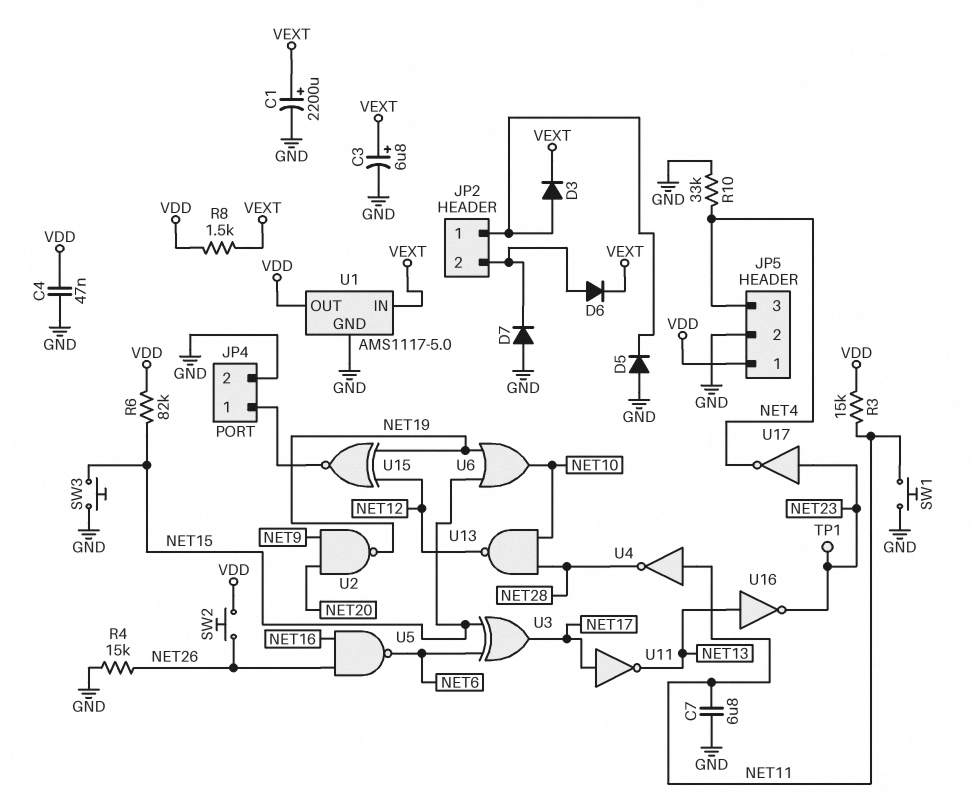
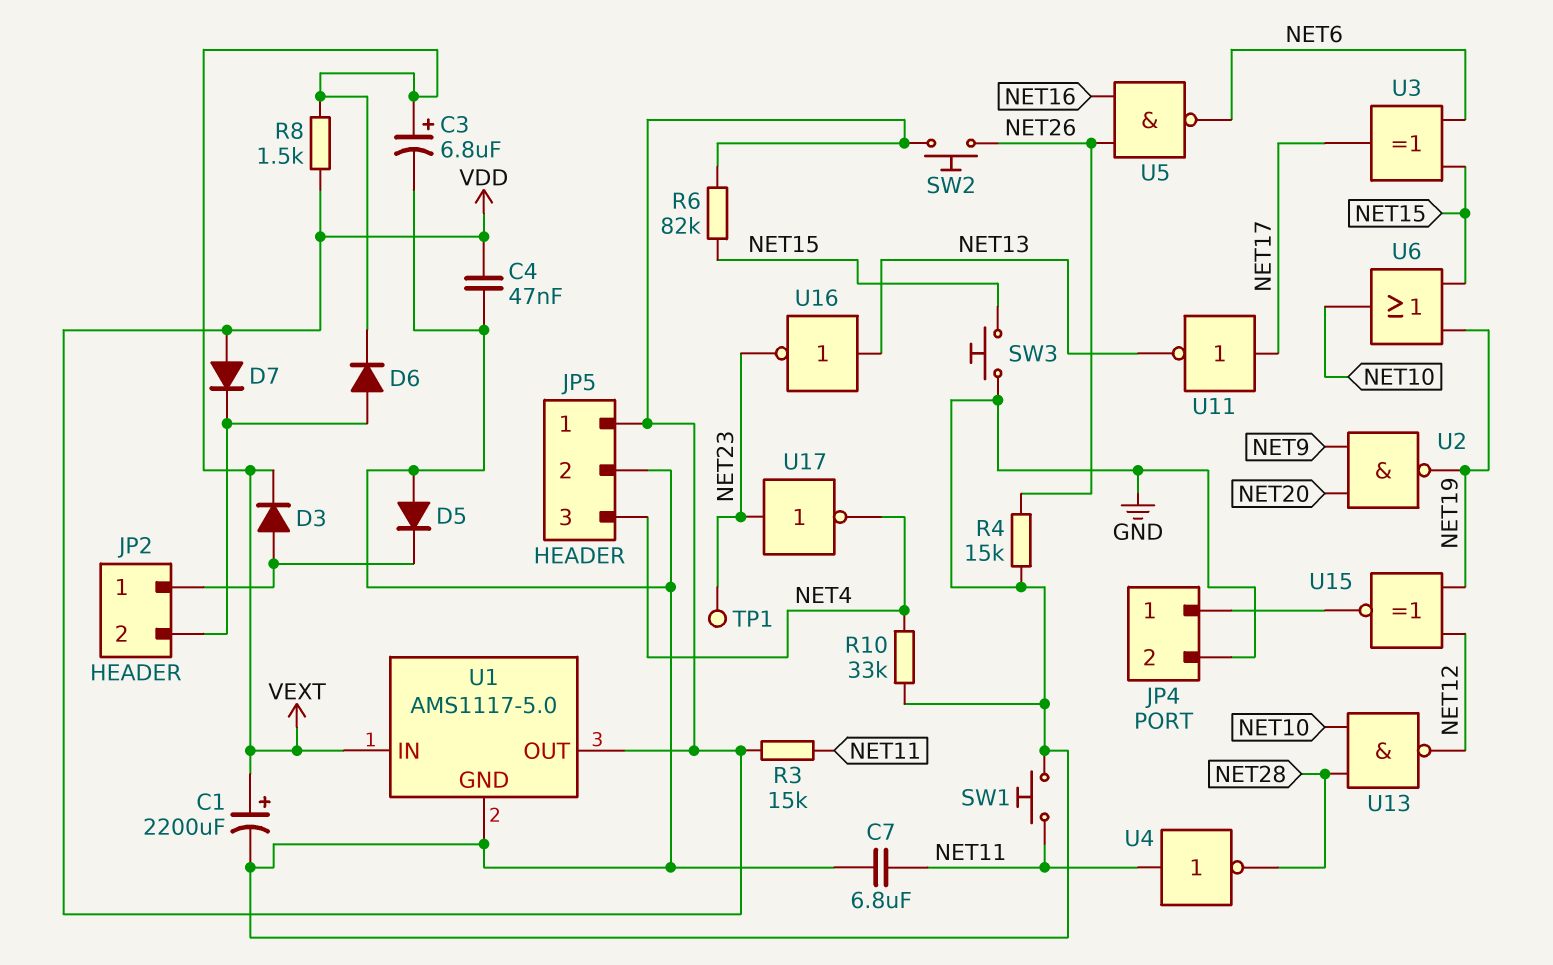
D7: diode (A GND, K JP2/2) -> diode (A VDD, K JP2/2)

